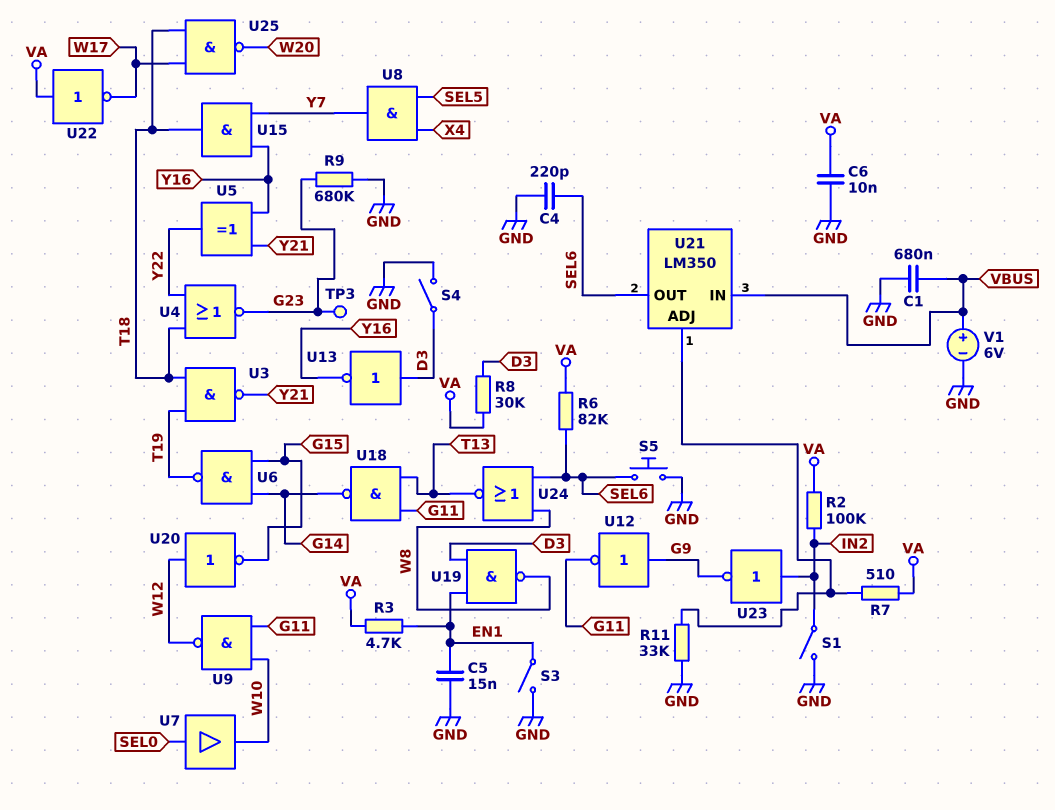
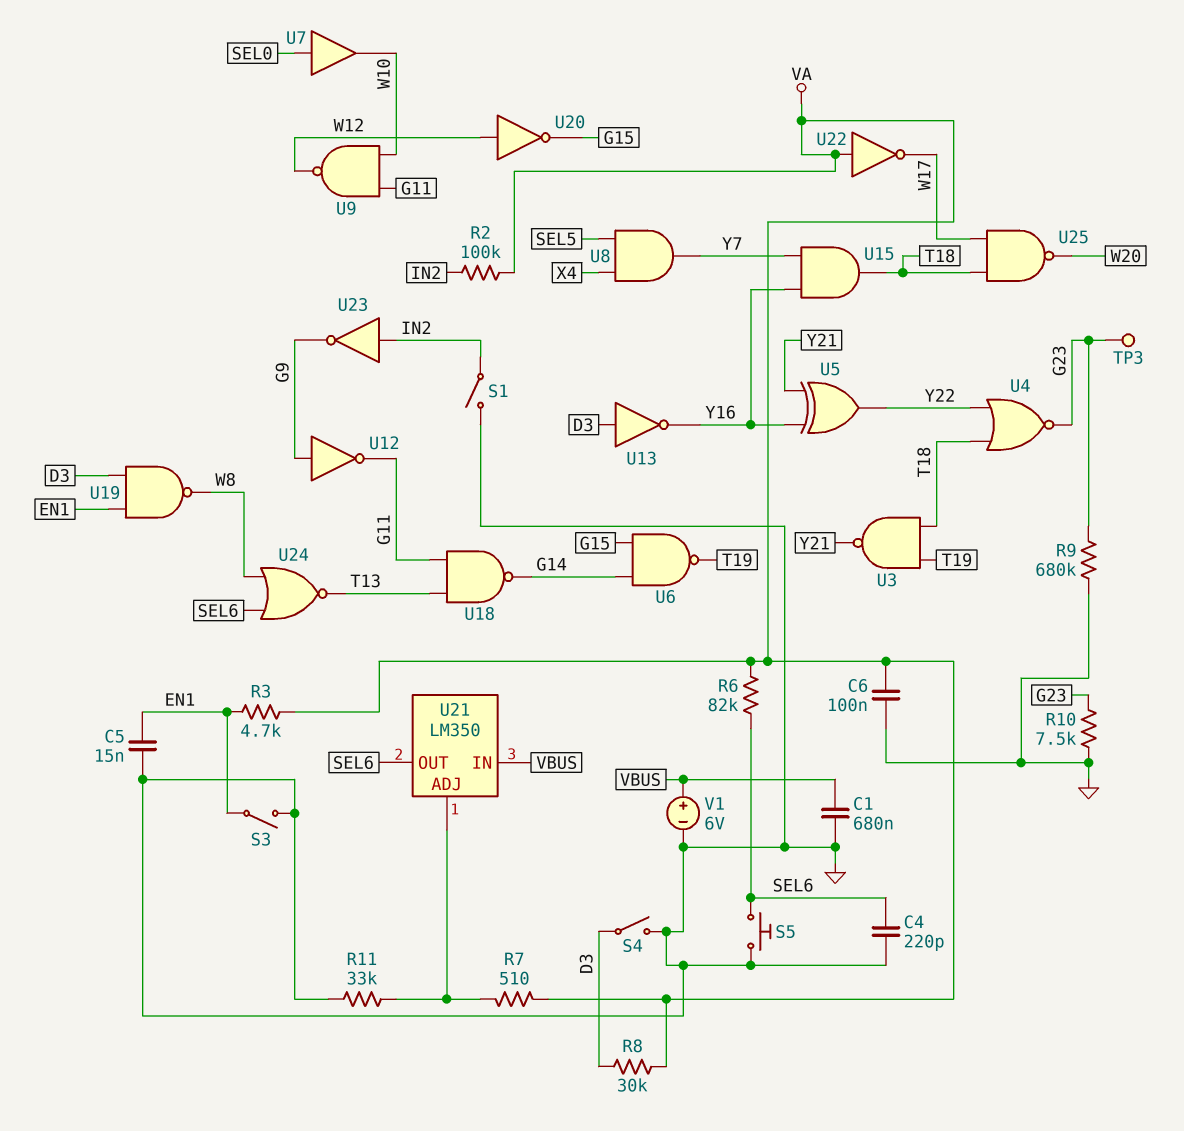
C6: 10nF (GND, VA) -> 100nF (GND, VA)
R10: none -> 7.5k (G23, GND)

